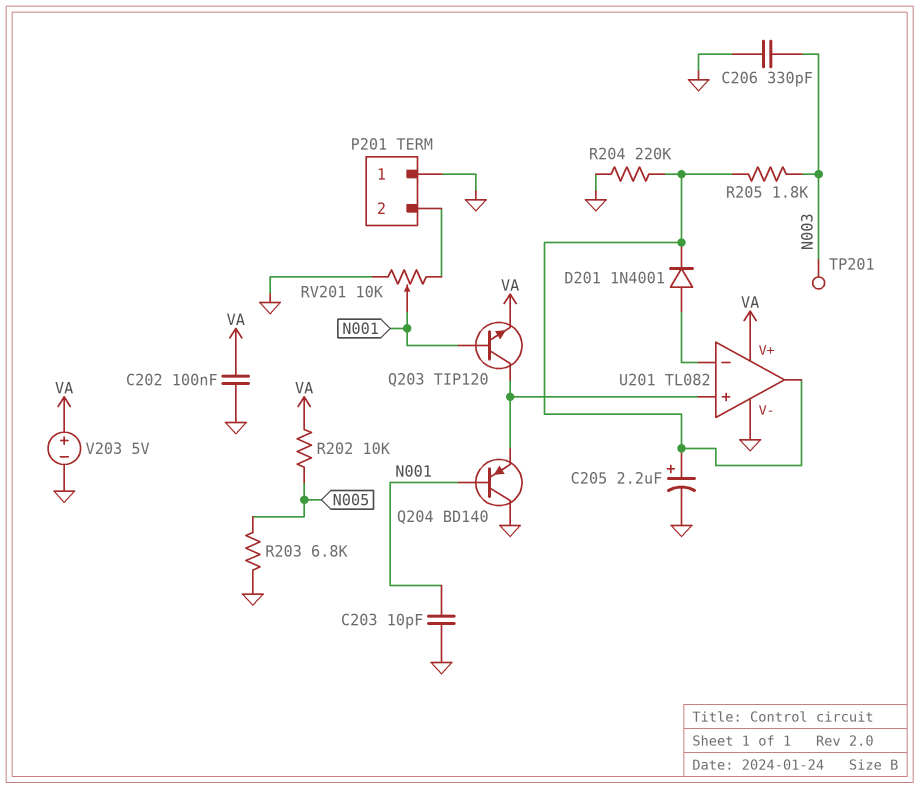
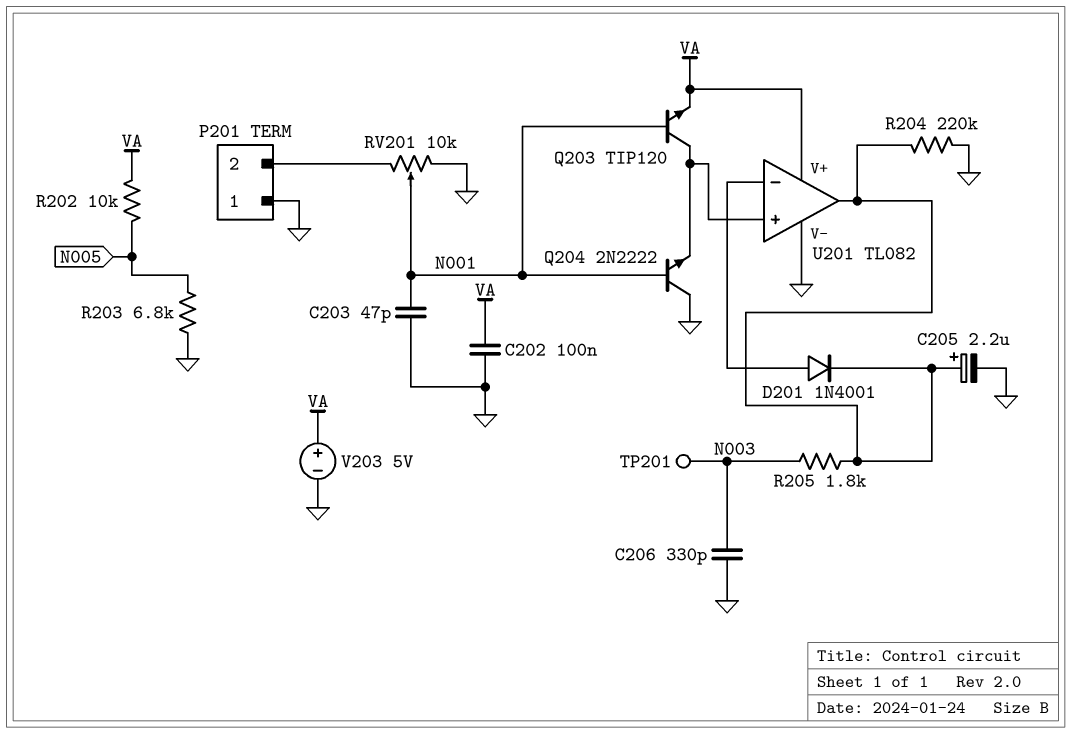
C203: 10pF (GND, N001) -> 47pF (GND, N001)
Q204: PNP BD140 (B N001, C GND, E U201/in+) -> NPN 2N2222 (B N001, C GND, E U201/in+)

